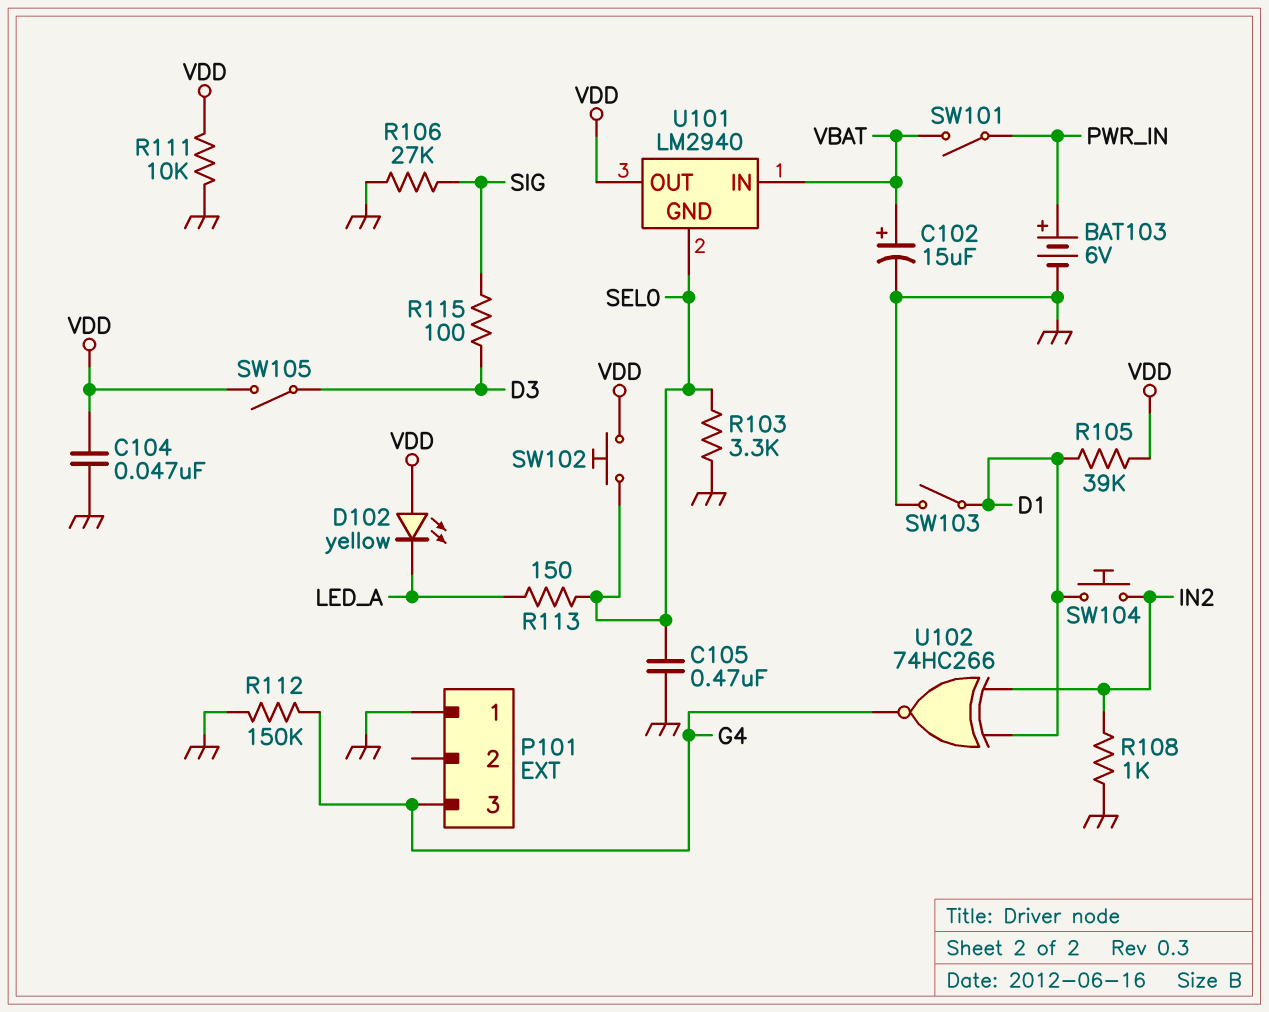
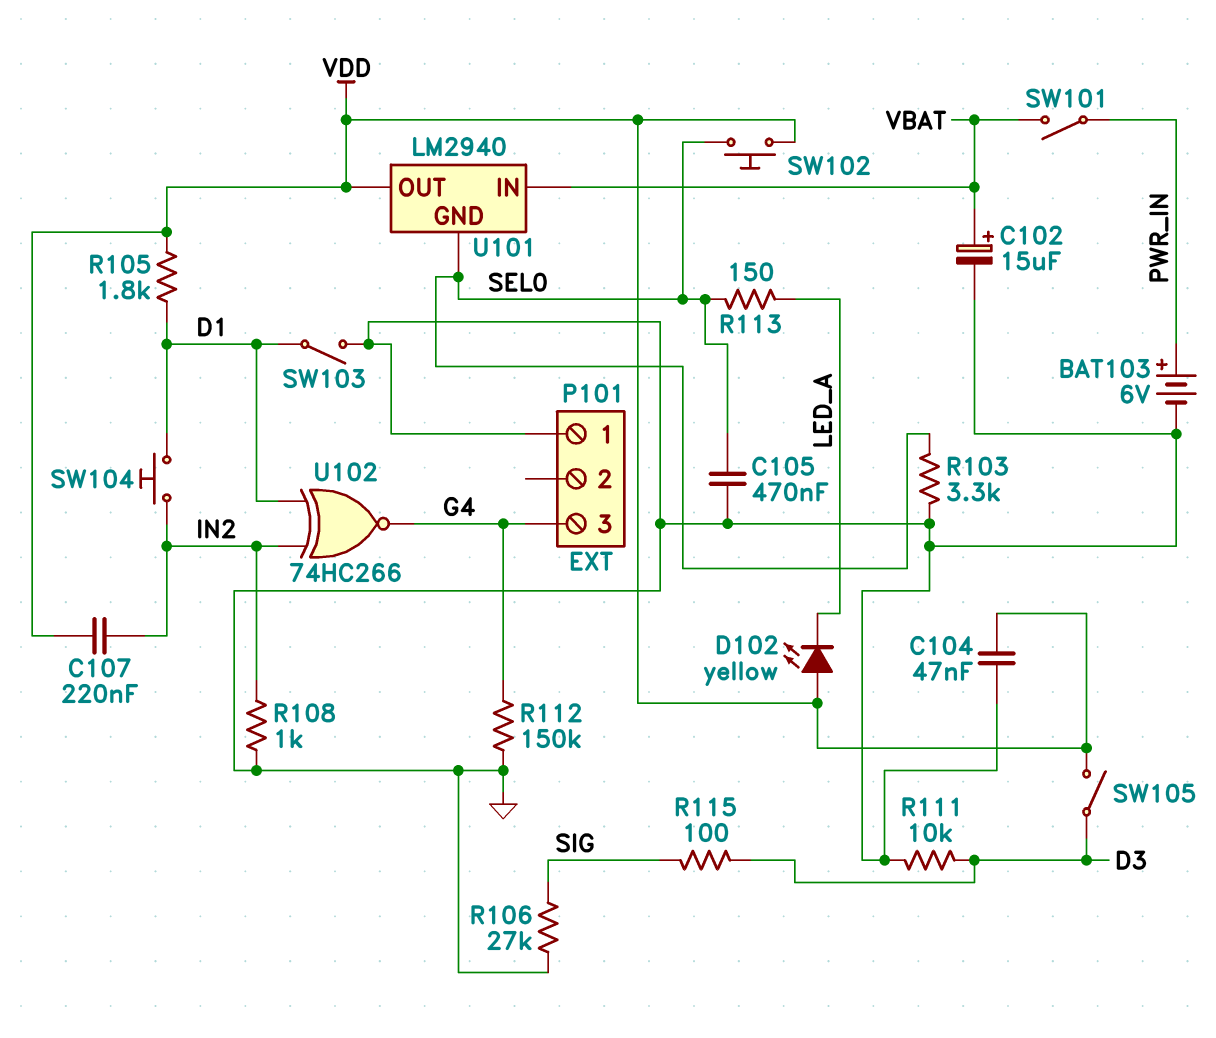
C107: none -> 220nF (IN2, VDD)
R105: 39k (D1, VDD) -> 1.8k (D1, VDD)
R111: 10k (GND, VDD) -> 10k (D3, GND)

